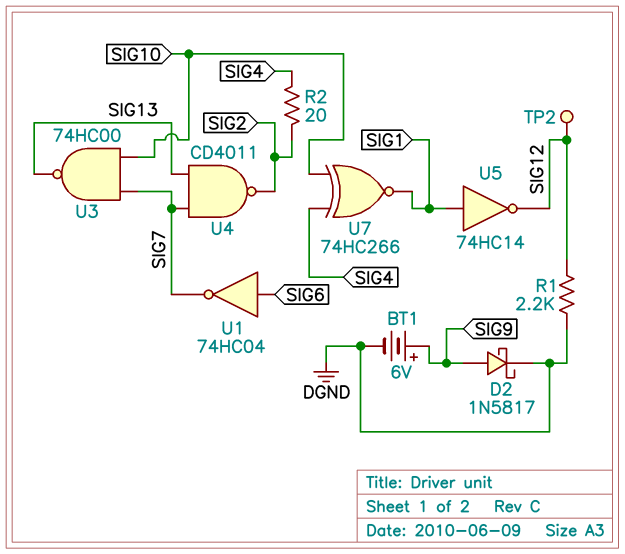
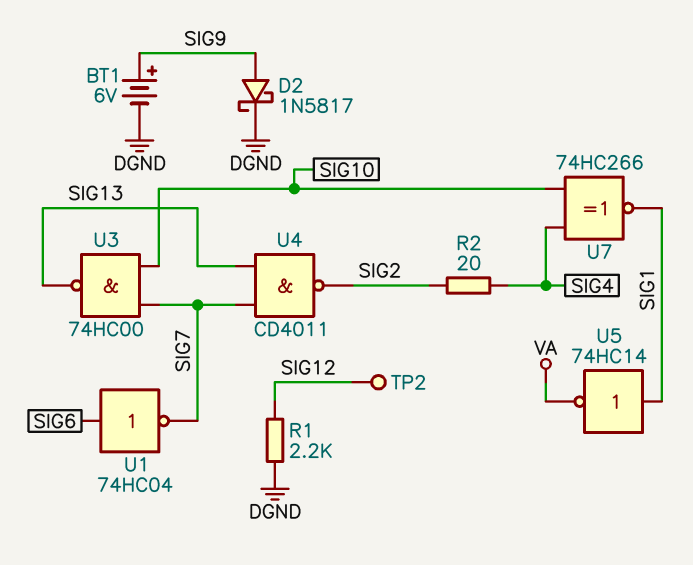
U5: NOT 74HC14 (in SIG1, out SIG12) -> NOT 74HC14 (in SIG1, out VA)

